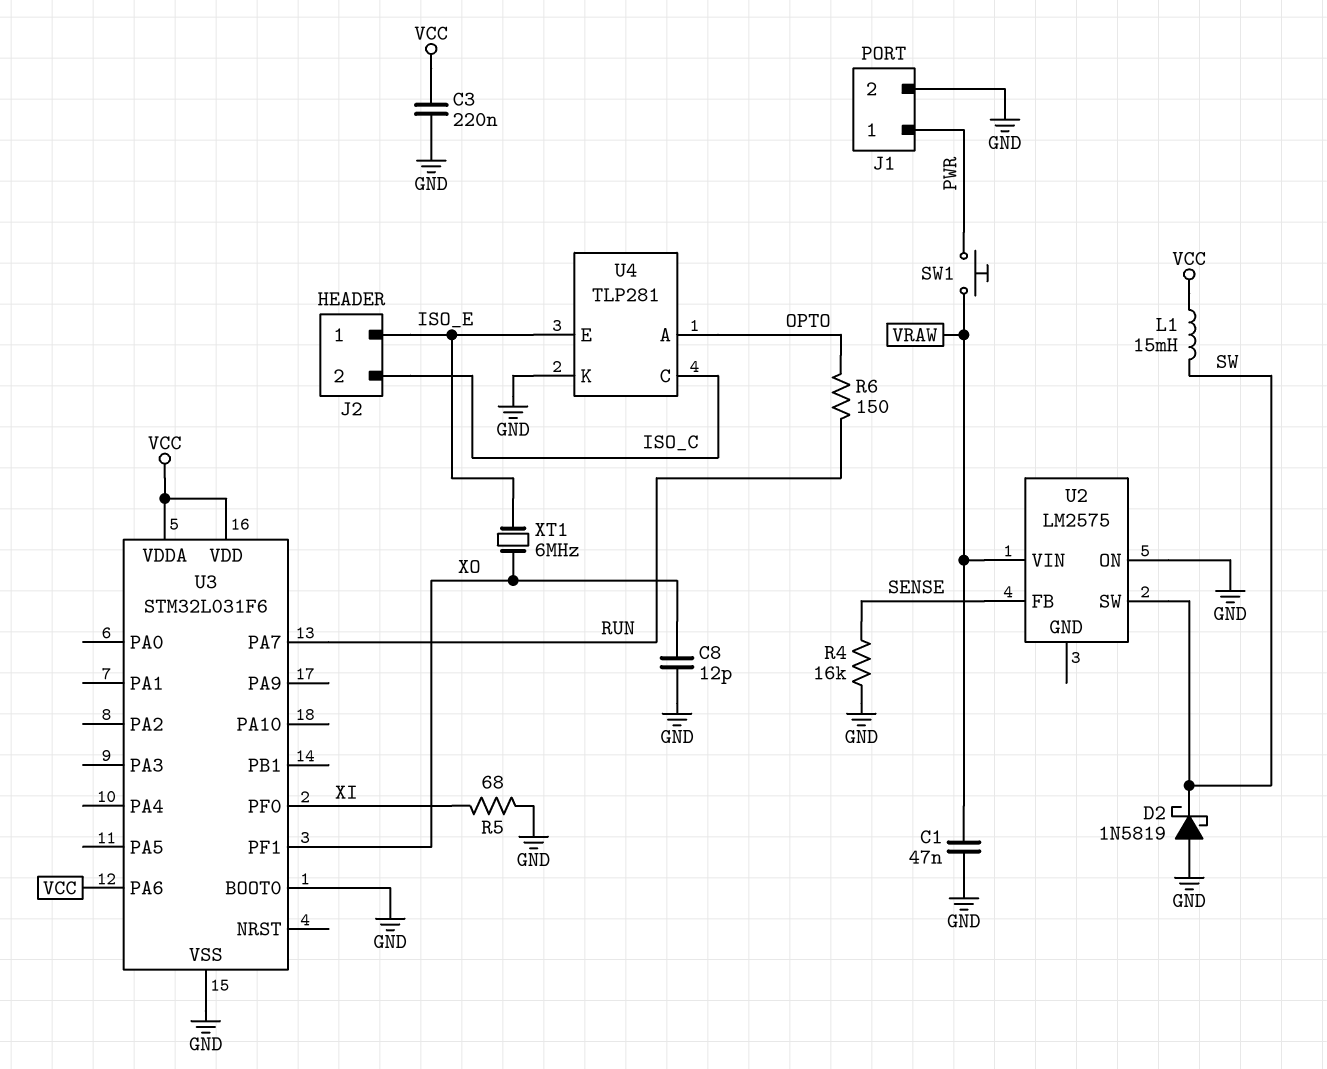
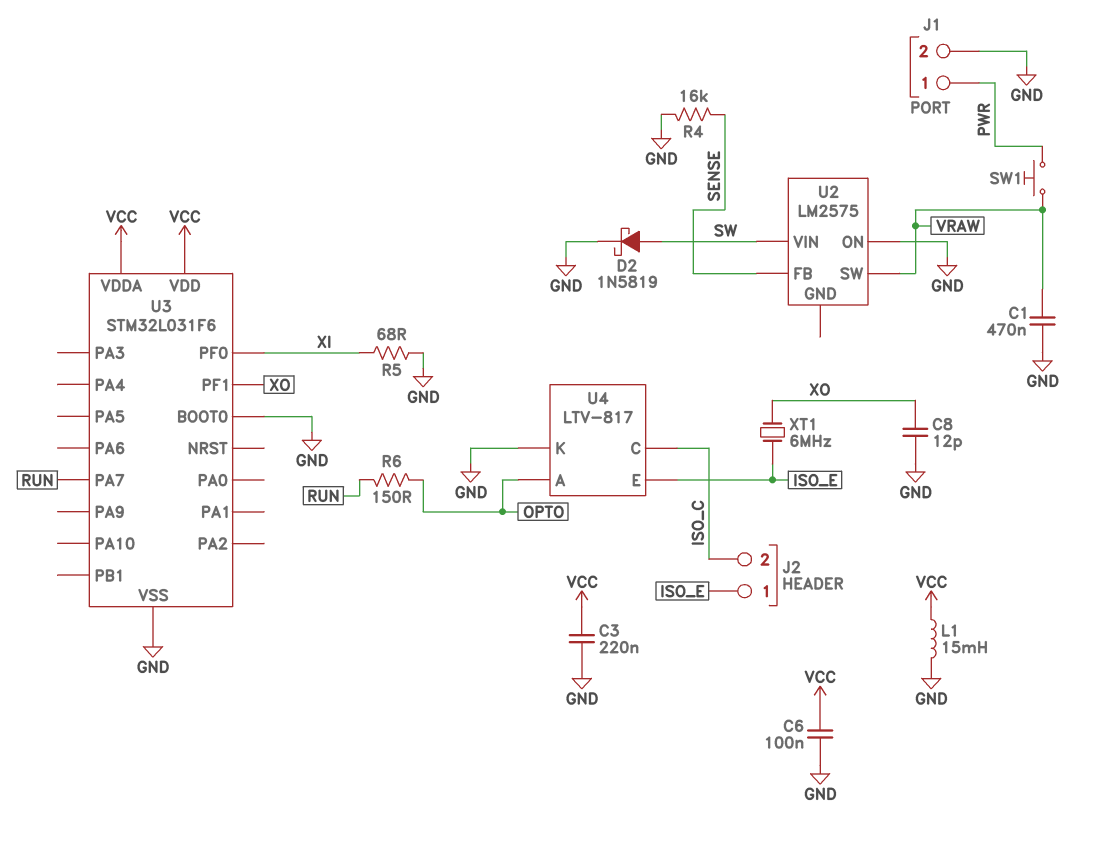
C1: 47nF (GND, VRAW) -> 470nF (GND, VRAW)
C6: none -> 100nF (GND, VCC)
D2: schottky 1N5819 (A GND, K SW) -> schottky 1N5819 (A SW, K GND)
L1: 15mH (SW, VCC) -> 15mH (GND, VCC)
U2 pin SW: SW -> VRAW
U2 pin VIN: VRAW -> SW
U3 pin PA6: VCC -> none
U4: TLP281 -> LTV-817

